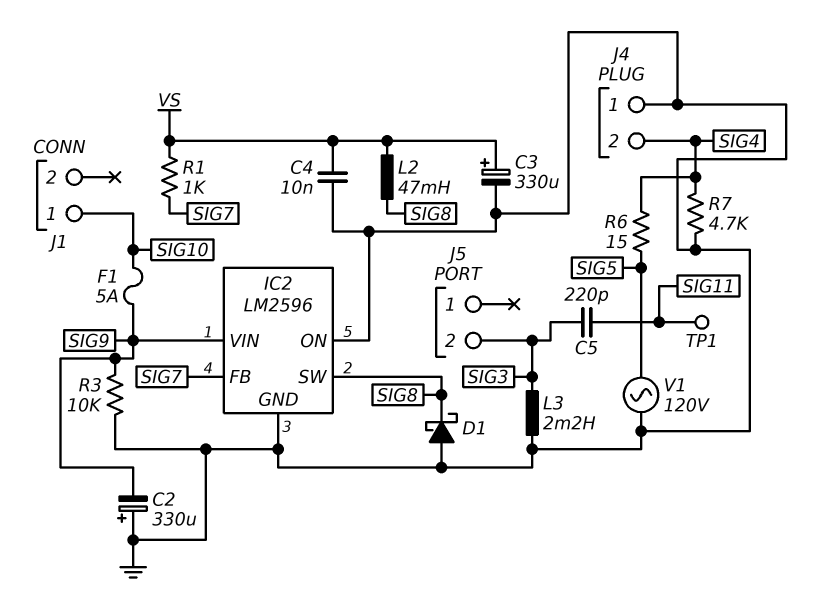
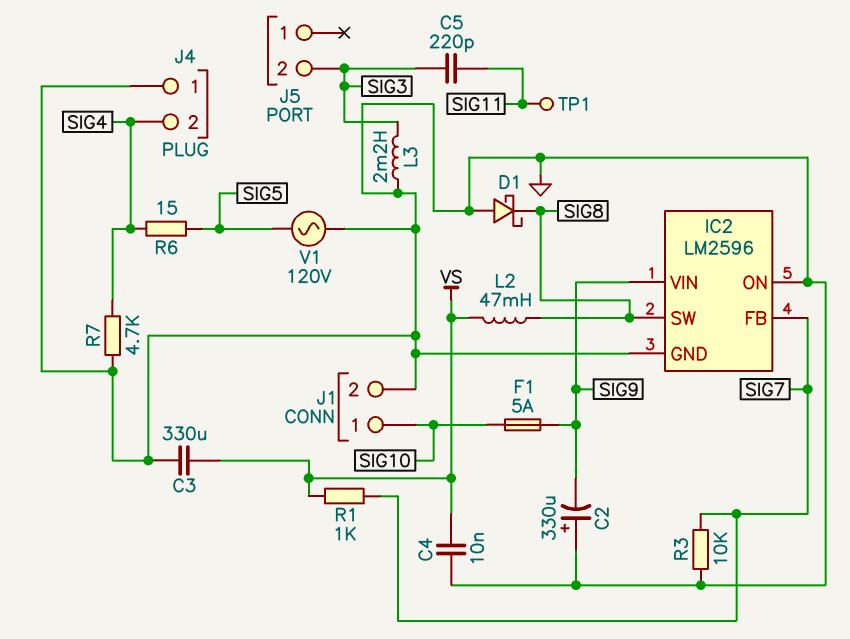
C3: 330uF (plus VS, minus GND) -> 330uF (GND, VS)
J1 pin 2: none -> GND
R3: 10k (GND, SIG9) -> 10k (GND, SIG7)

